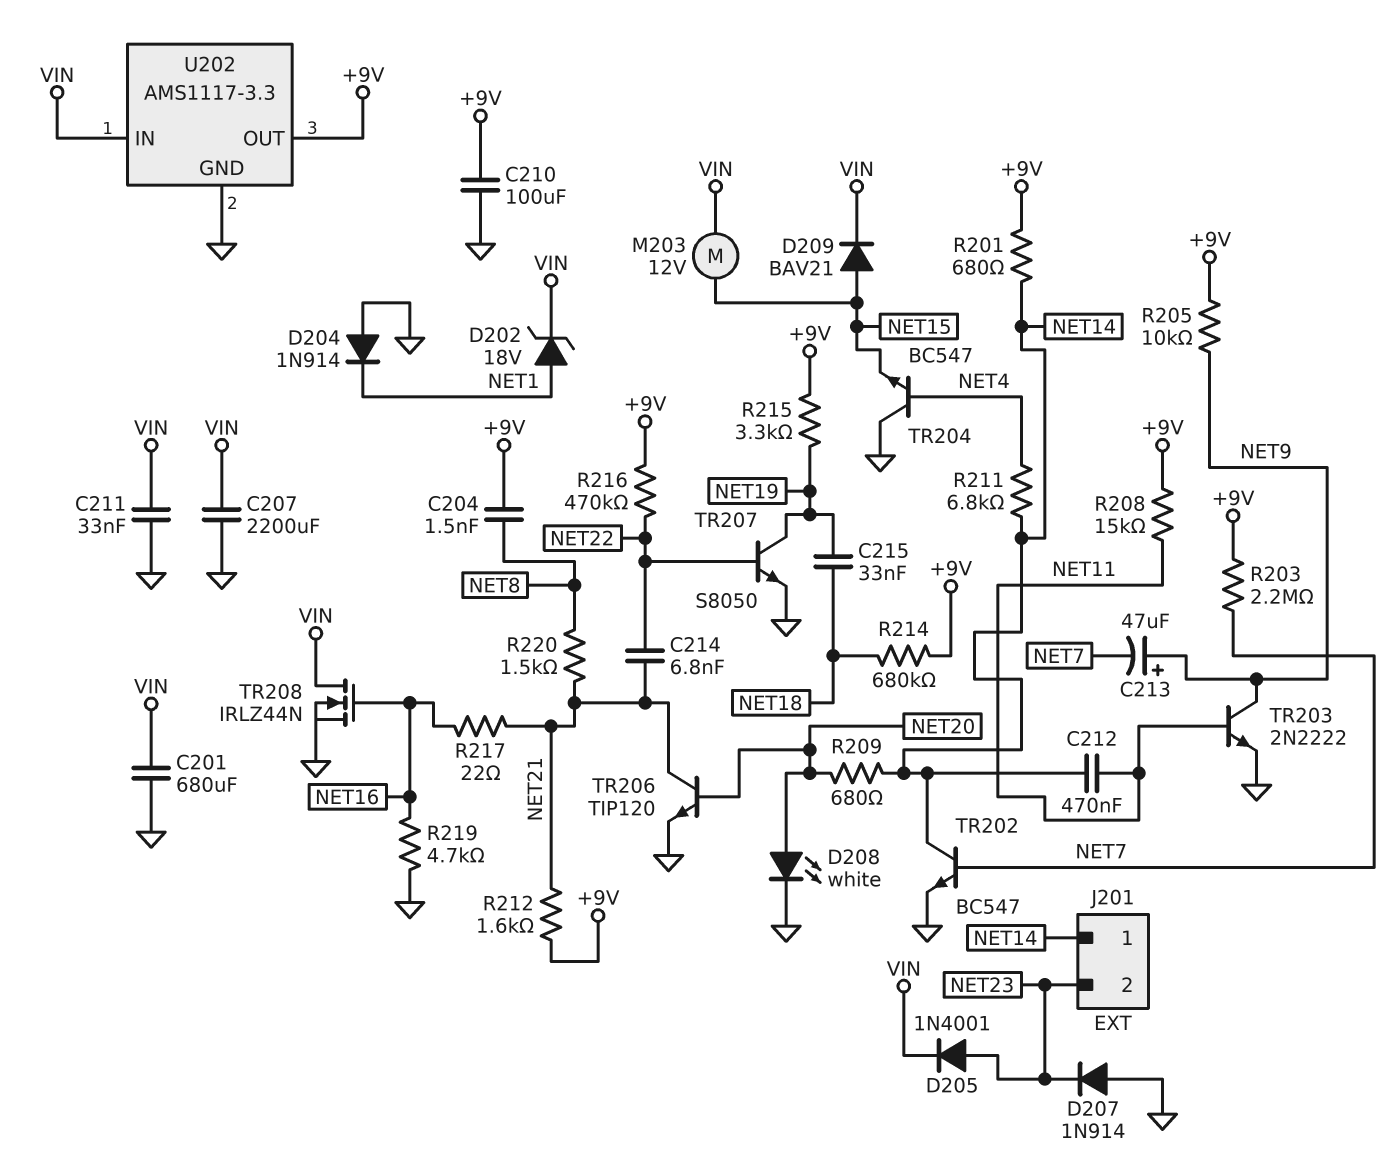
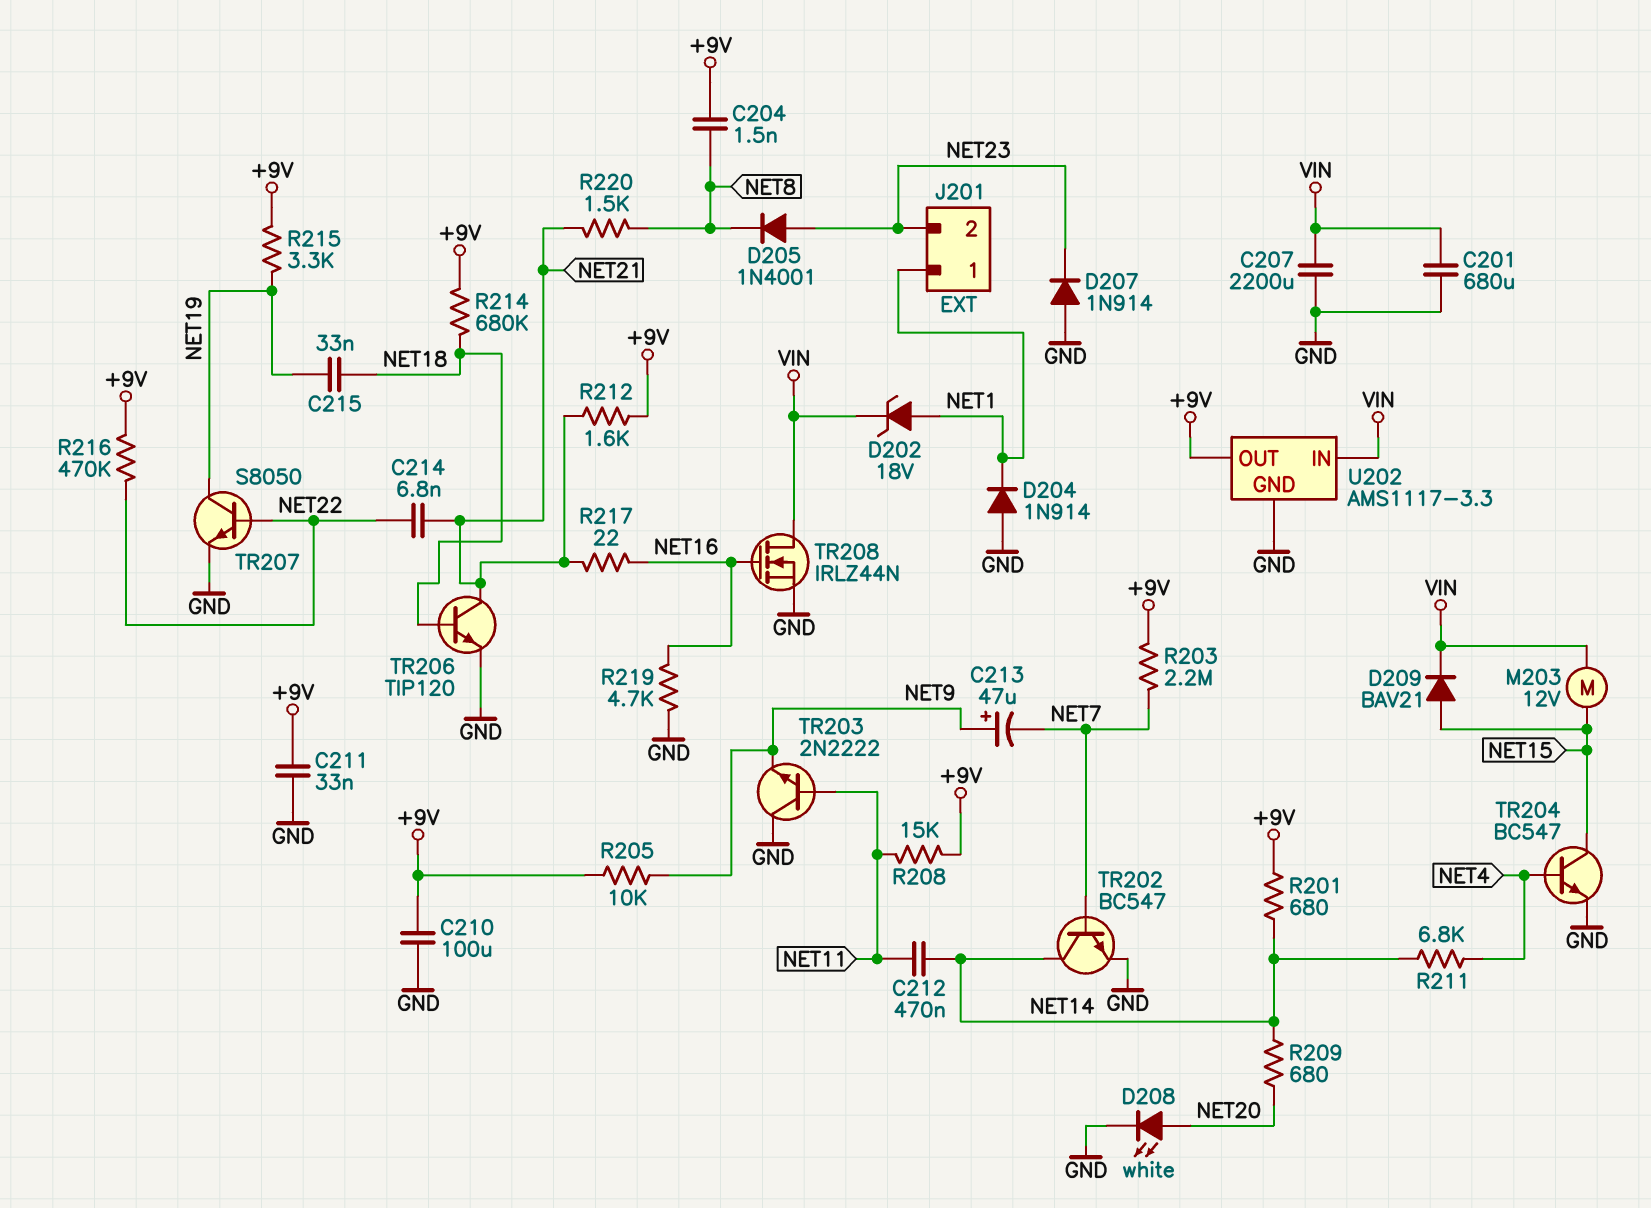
C211: 33nF (GND, VIN) -> 33nF (+9V, GND)
D205: diode 1N4001 (A NET23, K VIN) -> diode 1N4001 (A NET23, K NET8)
J201 pin 1: NET14 -> NET1
TR203: NPN 2N2222 (B NET11, C NET9, E GND) -> NPN 2N2222 (B NET11, C GND, E NET9)
TR204: NPN BC547 (B NET4, C GND, E NET15) -> NPN BC547 (B NET4, C NET15, E GND)
TR206: NPN TIP120 (B NET20, C NET21, E GND) -> NPN TIP120 (B NET18, C NET21, E GND)

